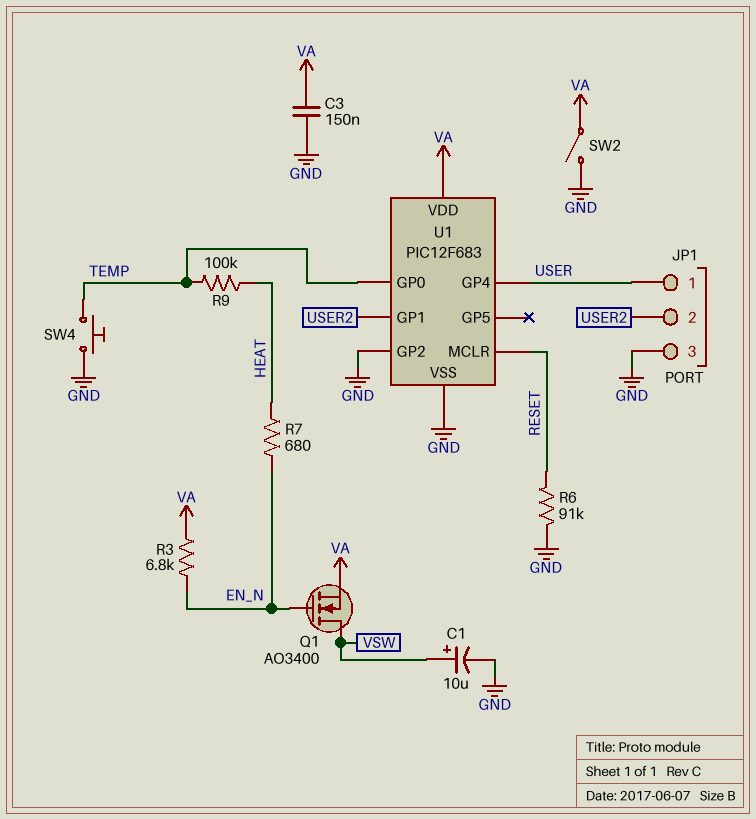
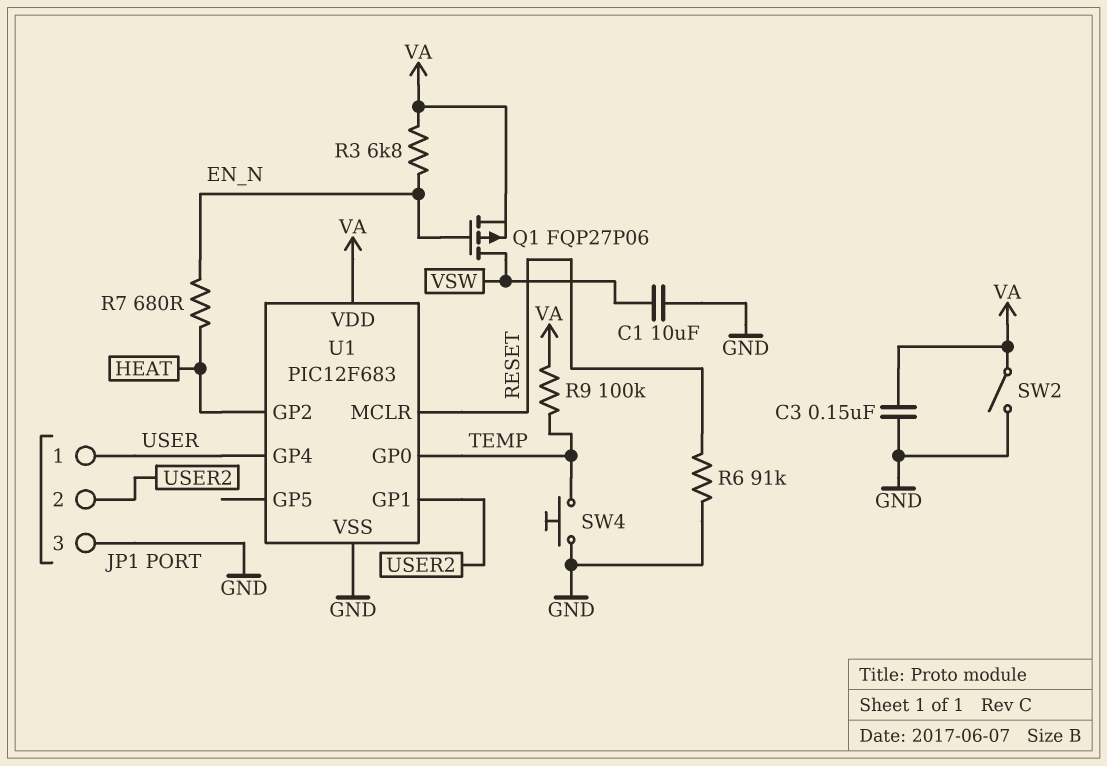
C1: 10uF (plus VSW, minus GND) -> 10uF (GND, VSW)
Q1: NMOS AO3400 (G EN_N, D VSW, S VA) -> PMOS FQP27P06 (G EN_N, D VSW, S VA)
R9: 100k (HEAT, TEMP) -> 100k (TEMP, VA)
U1 pin GP2: GND -> HEAT

